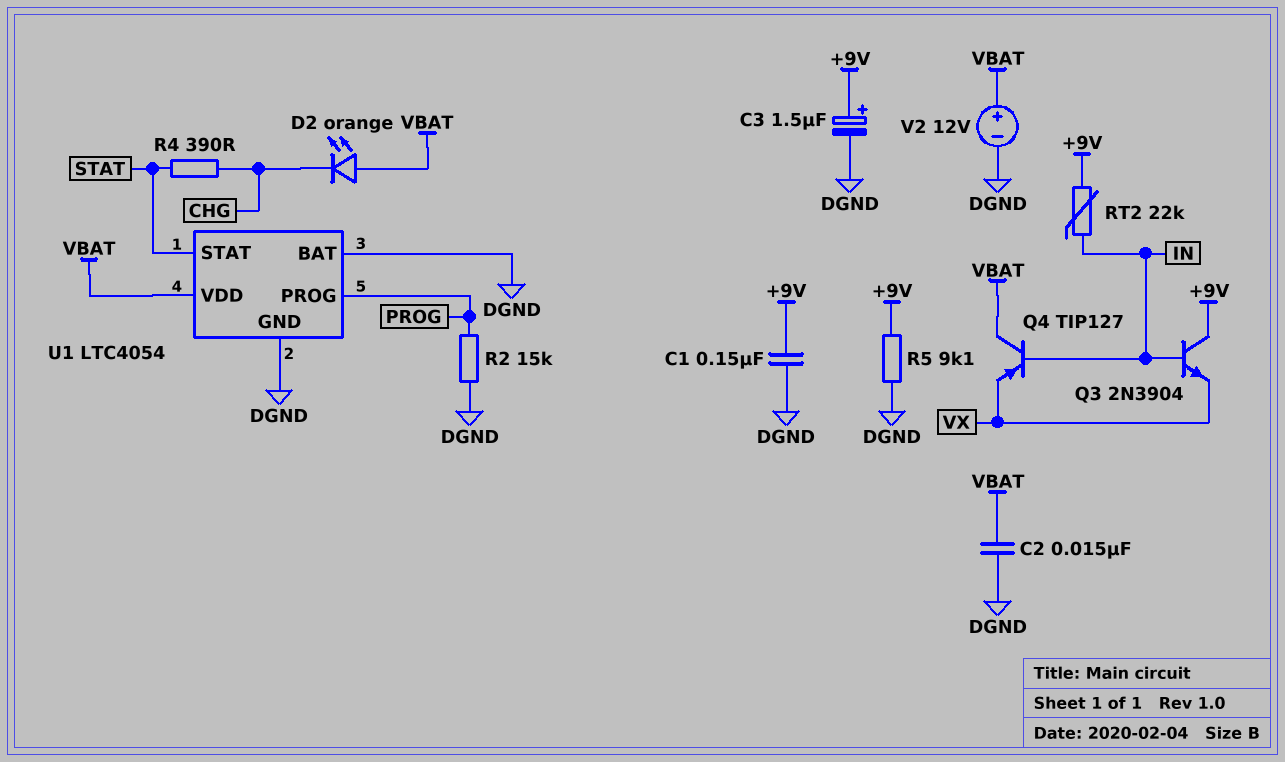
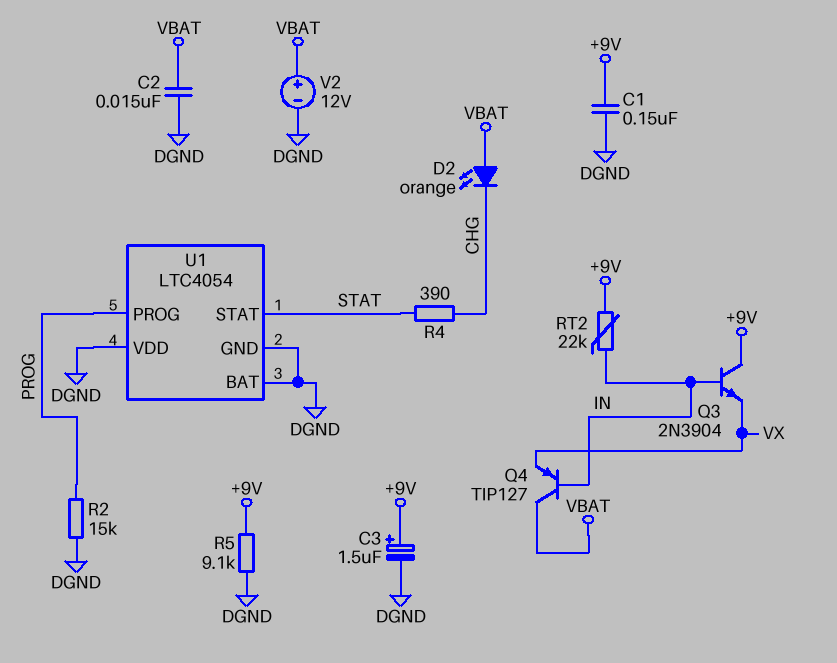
U1 pin VDD: VBAT -> DGND

